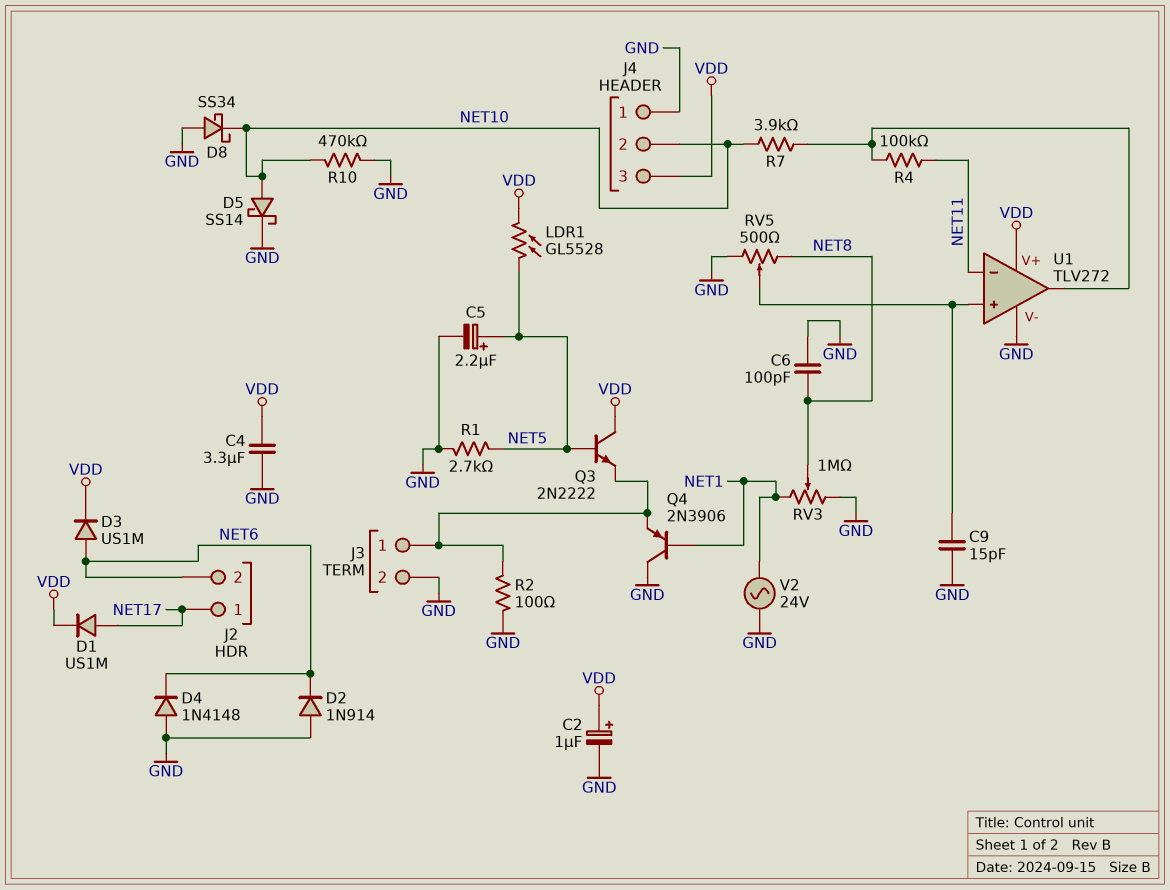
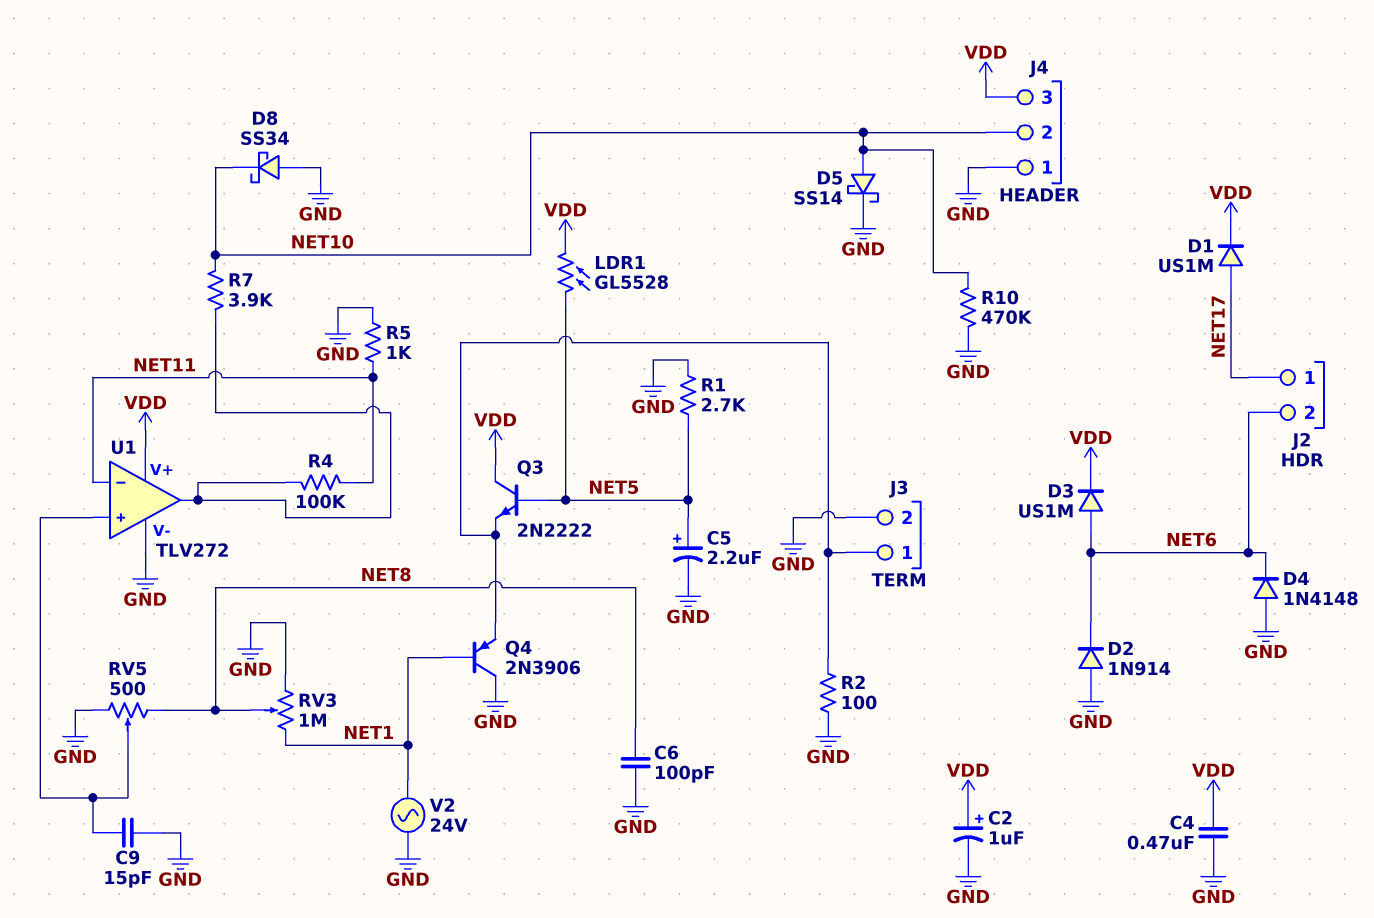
C4: 3.3uF (GND, VDD) -> 470nF (GND, VDD)
R5: none -> 1k (GND, NET11)

